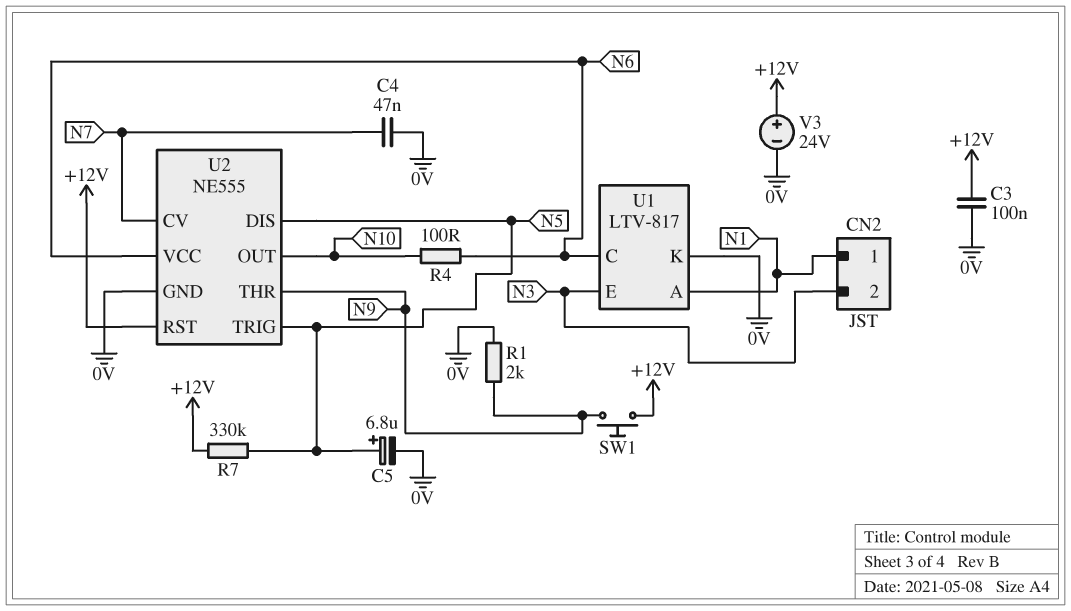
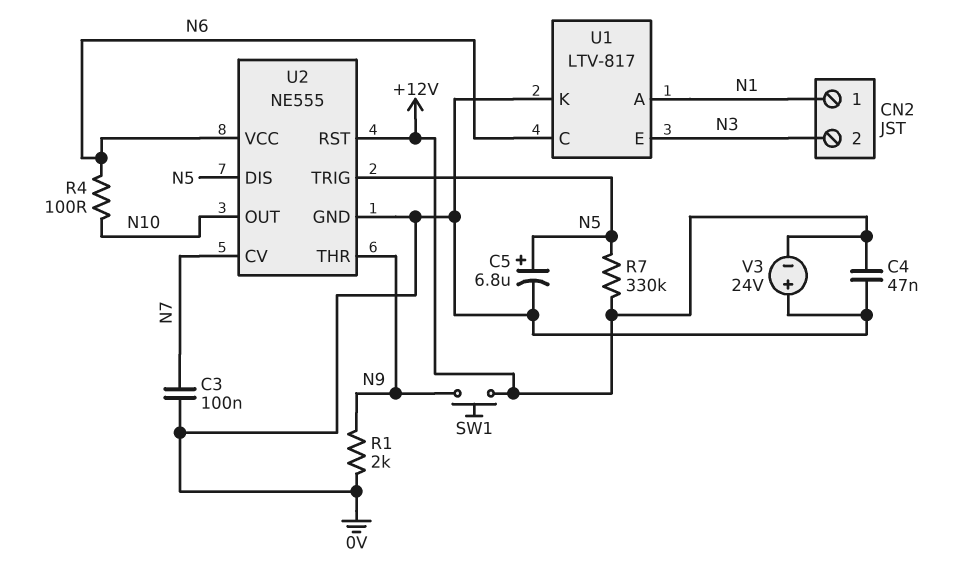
C3: 100nF (+12V, 0V) -> 100nF (0V, N7)
C4: 47nF (0V, N7) -> 47nF (+12V, 0V)
V3: 24V (plus +12V, minus 0V) -> 24V (plus 0V, minus +12V)

